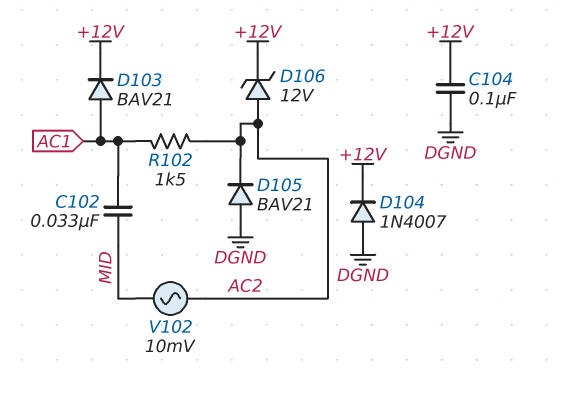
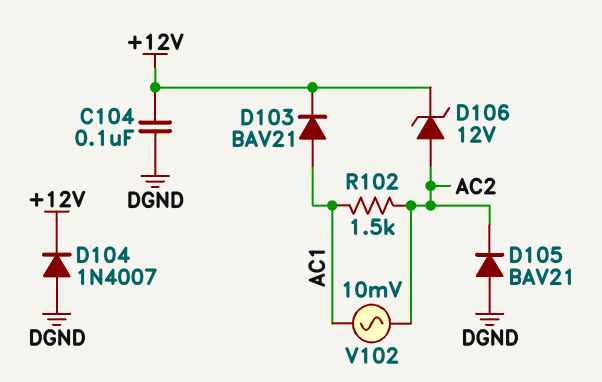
C102: 33nF (AC1, MID) -> none
V102: AC 10mV (AC2, MID) -> AC 10mV (AC1, AC2)

